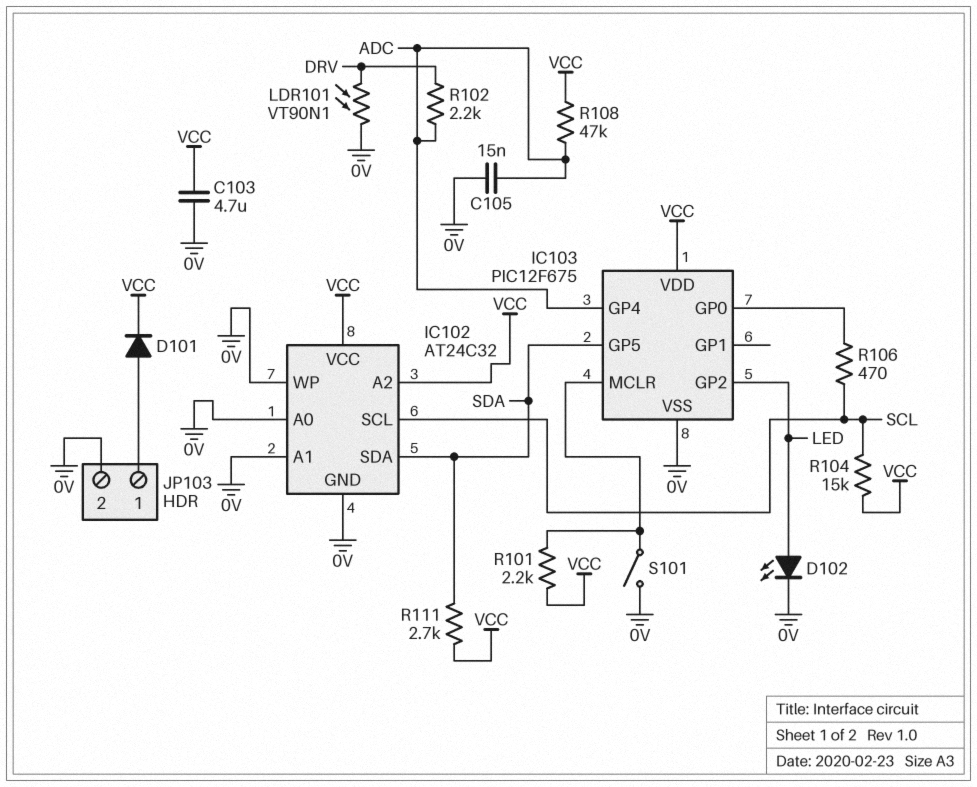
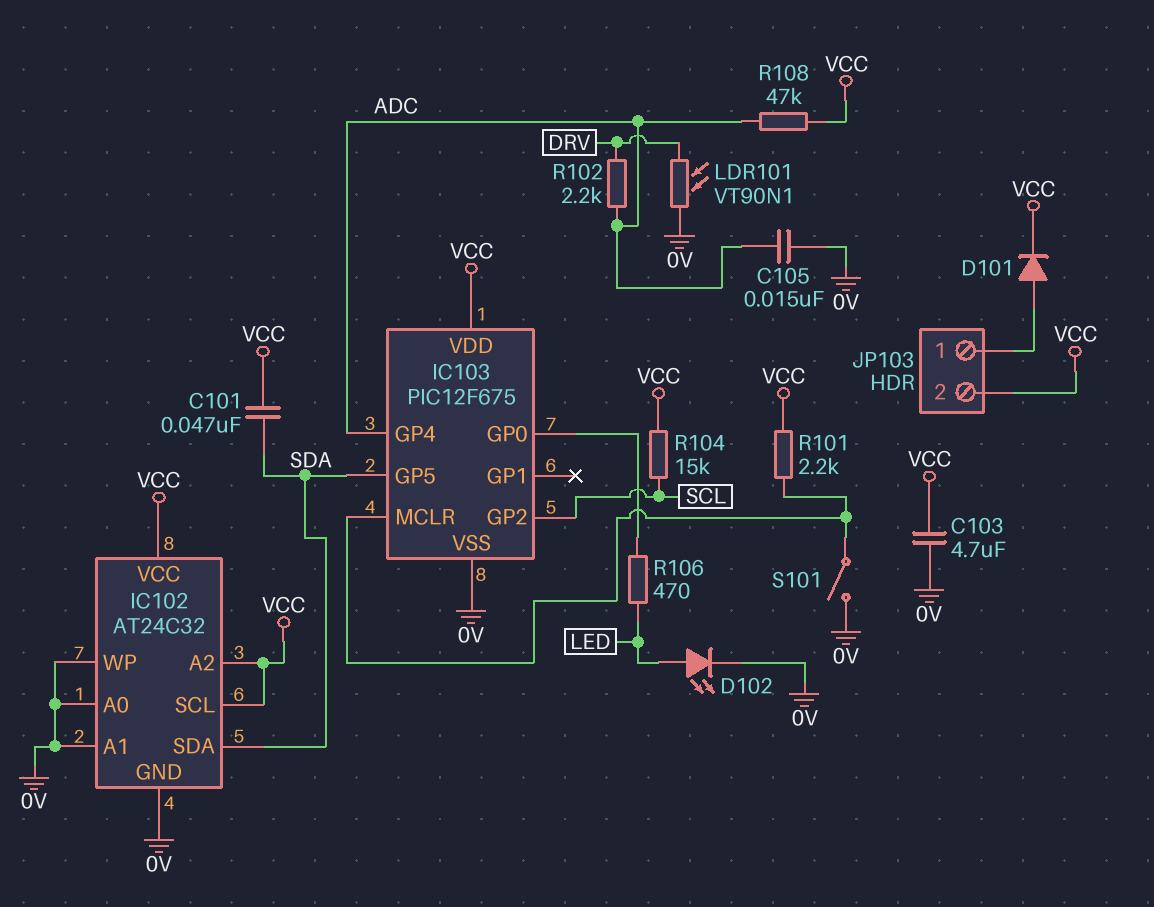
C101: none -> 47nF (SDA, VCC)
IC102 pin SCL: SCL -> VCC
IC103 pin GP2: LED -> SCL
JP103 pin 2: 0V -> VCC
R106: 470 (IC103/GP0, SCL) -> 470 (IC103/GP0, LED)
R111: 2.7k (SDA, VCC) -> none

